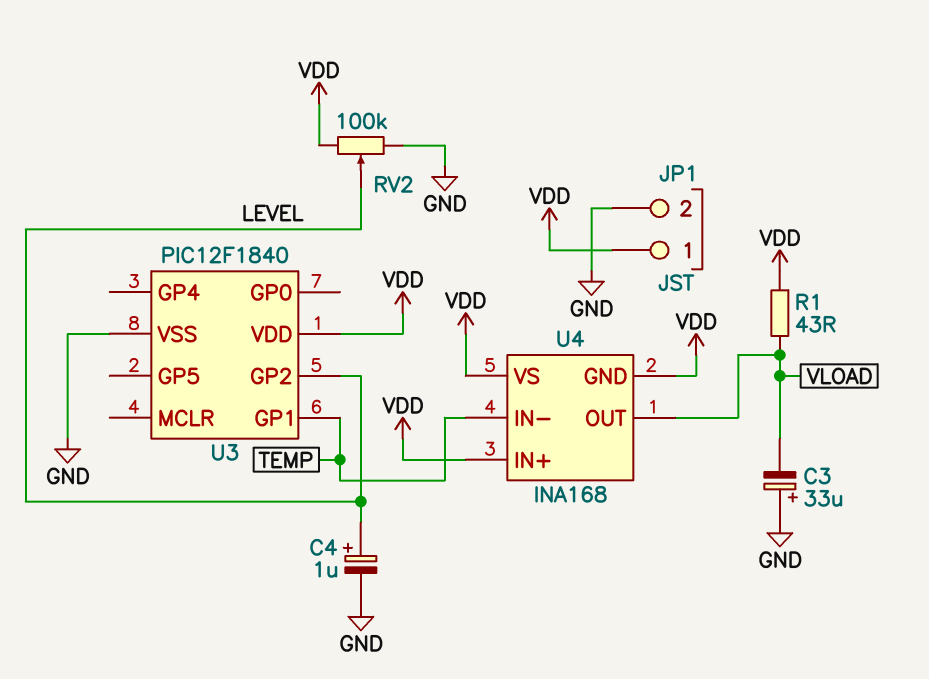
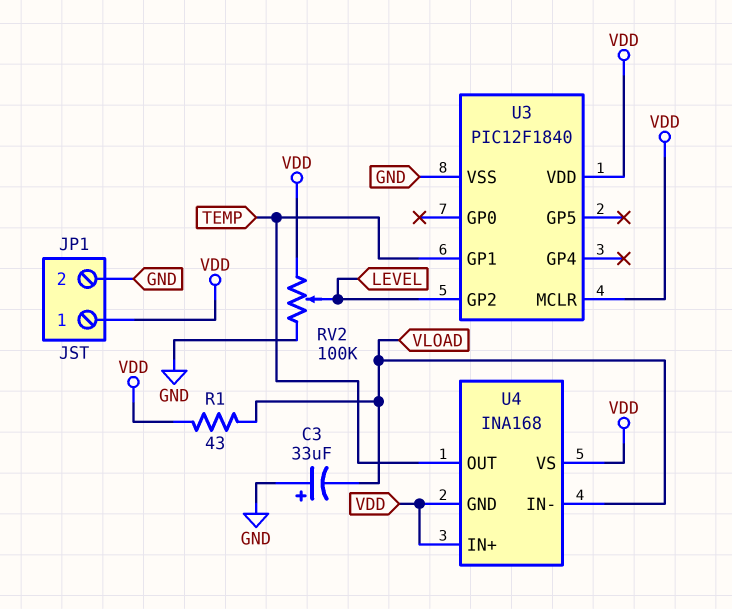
C4: 1uF (plus LEVEL, minus GND) -> none
U3 pin MCLR: none -> VDD
U4 pin IN-: TEMP -> VLOAD
U4 pin OUT: VLOAD -> TEMP

